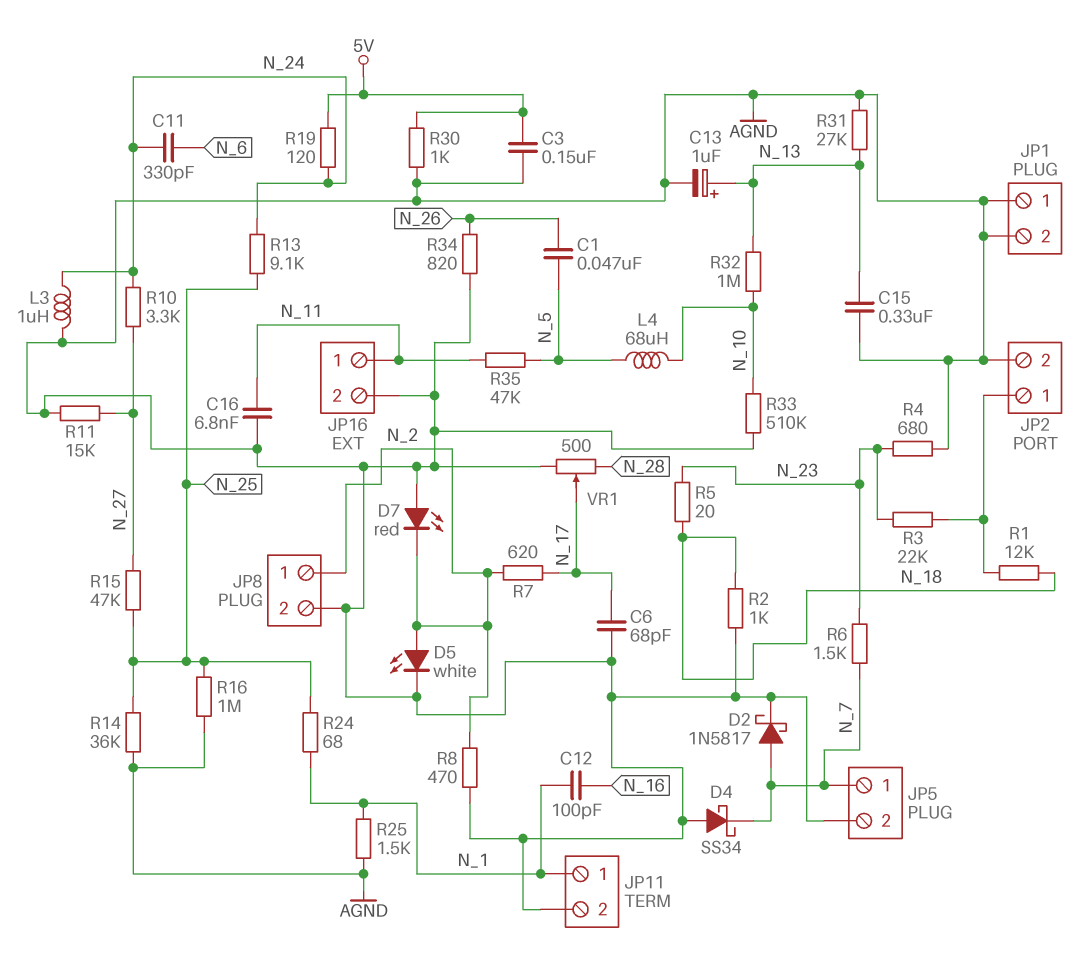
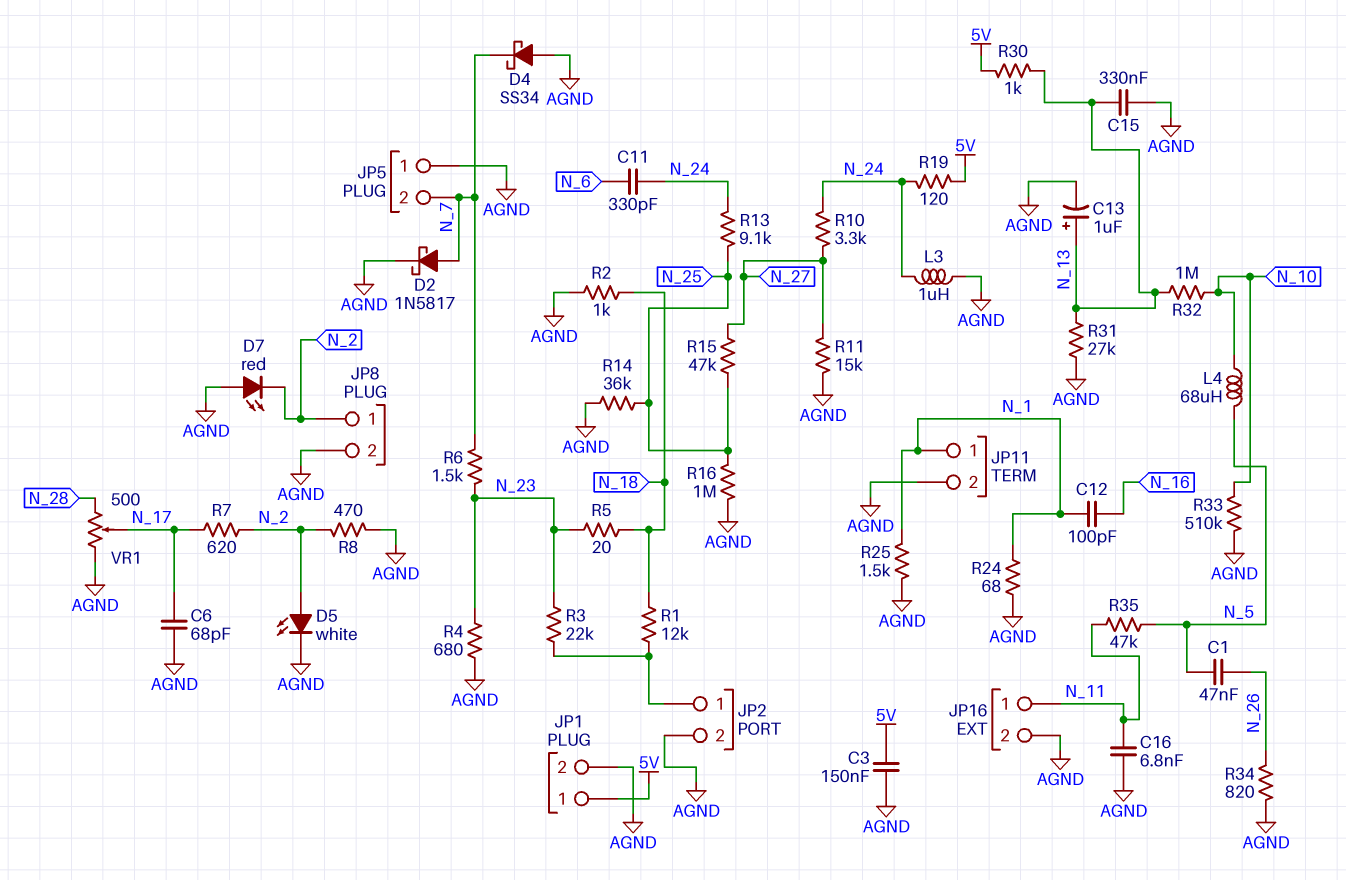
JP1 pin 1: AGND -> 5V
JP5 pin 1: N_7 -> AGND
JP5 pin 2: AGND -> N_7
R24: 68 (N_1, N_25) -> 68 (AGND, N_1)
R30: 1k (5V, AGND) -> 1k (5V, N_13)

